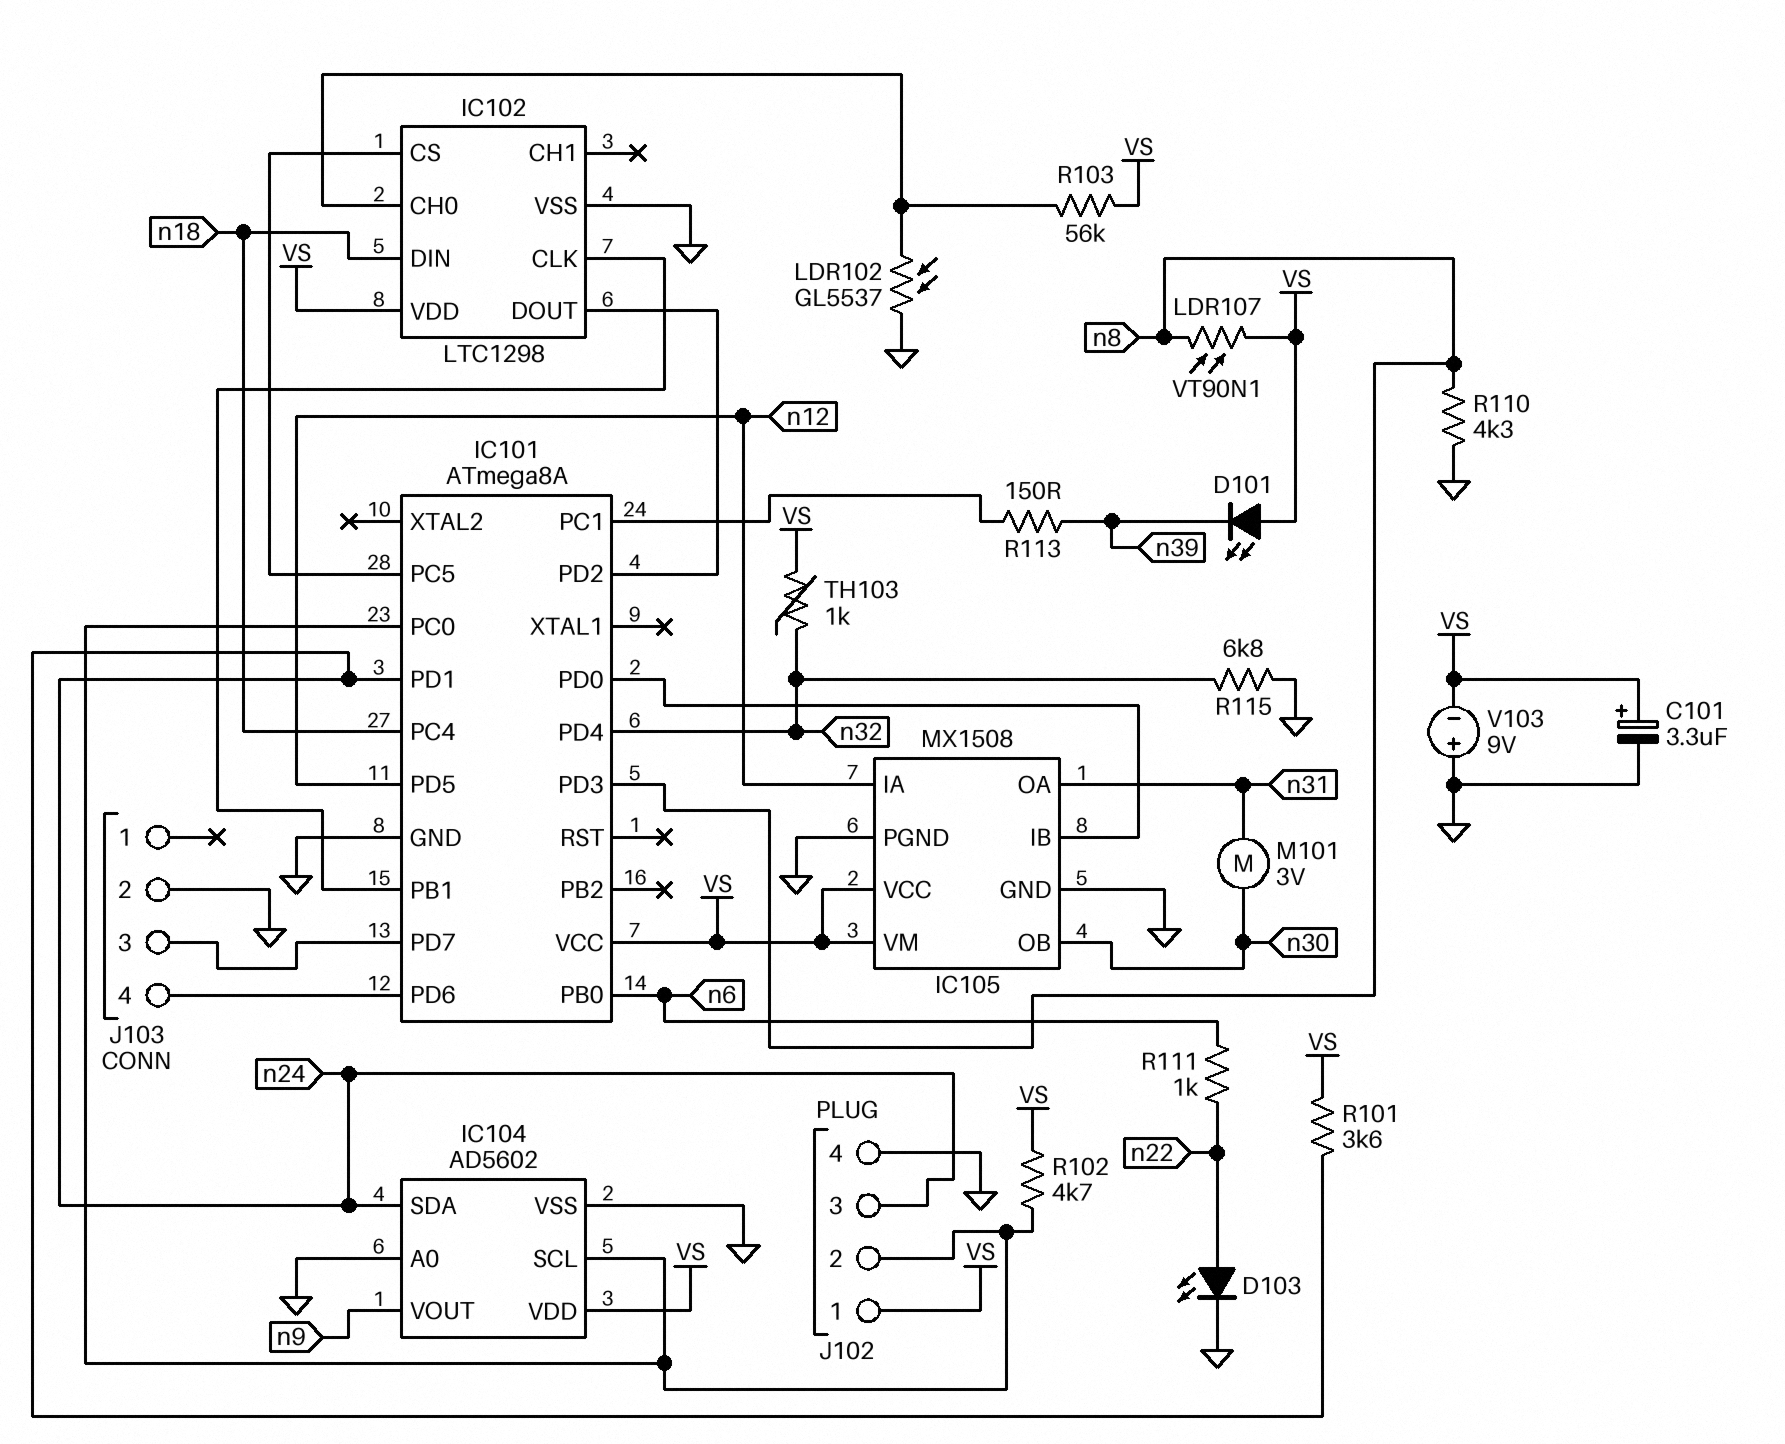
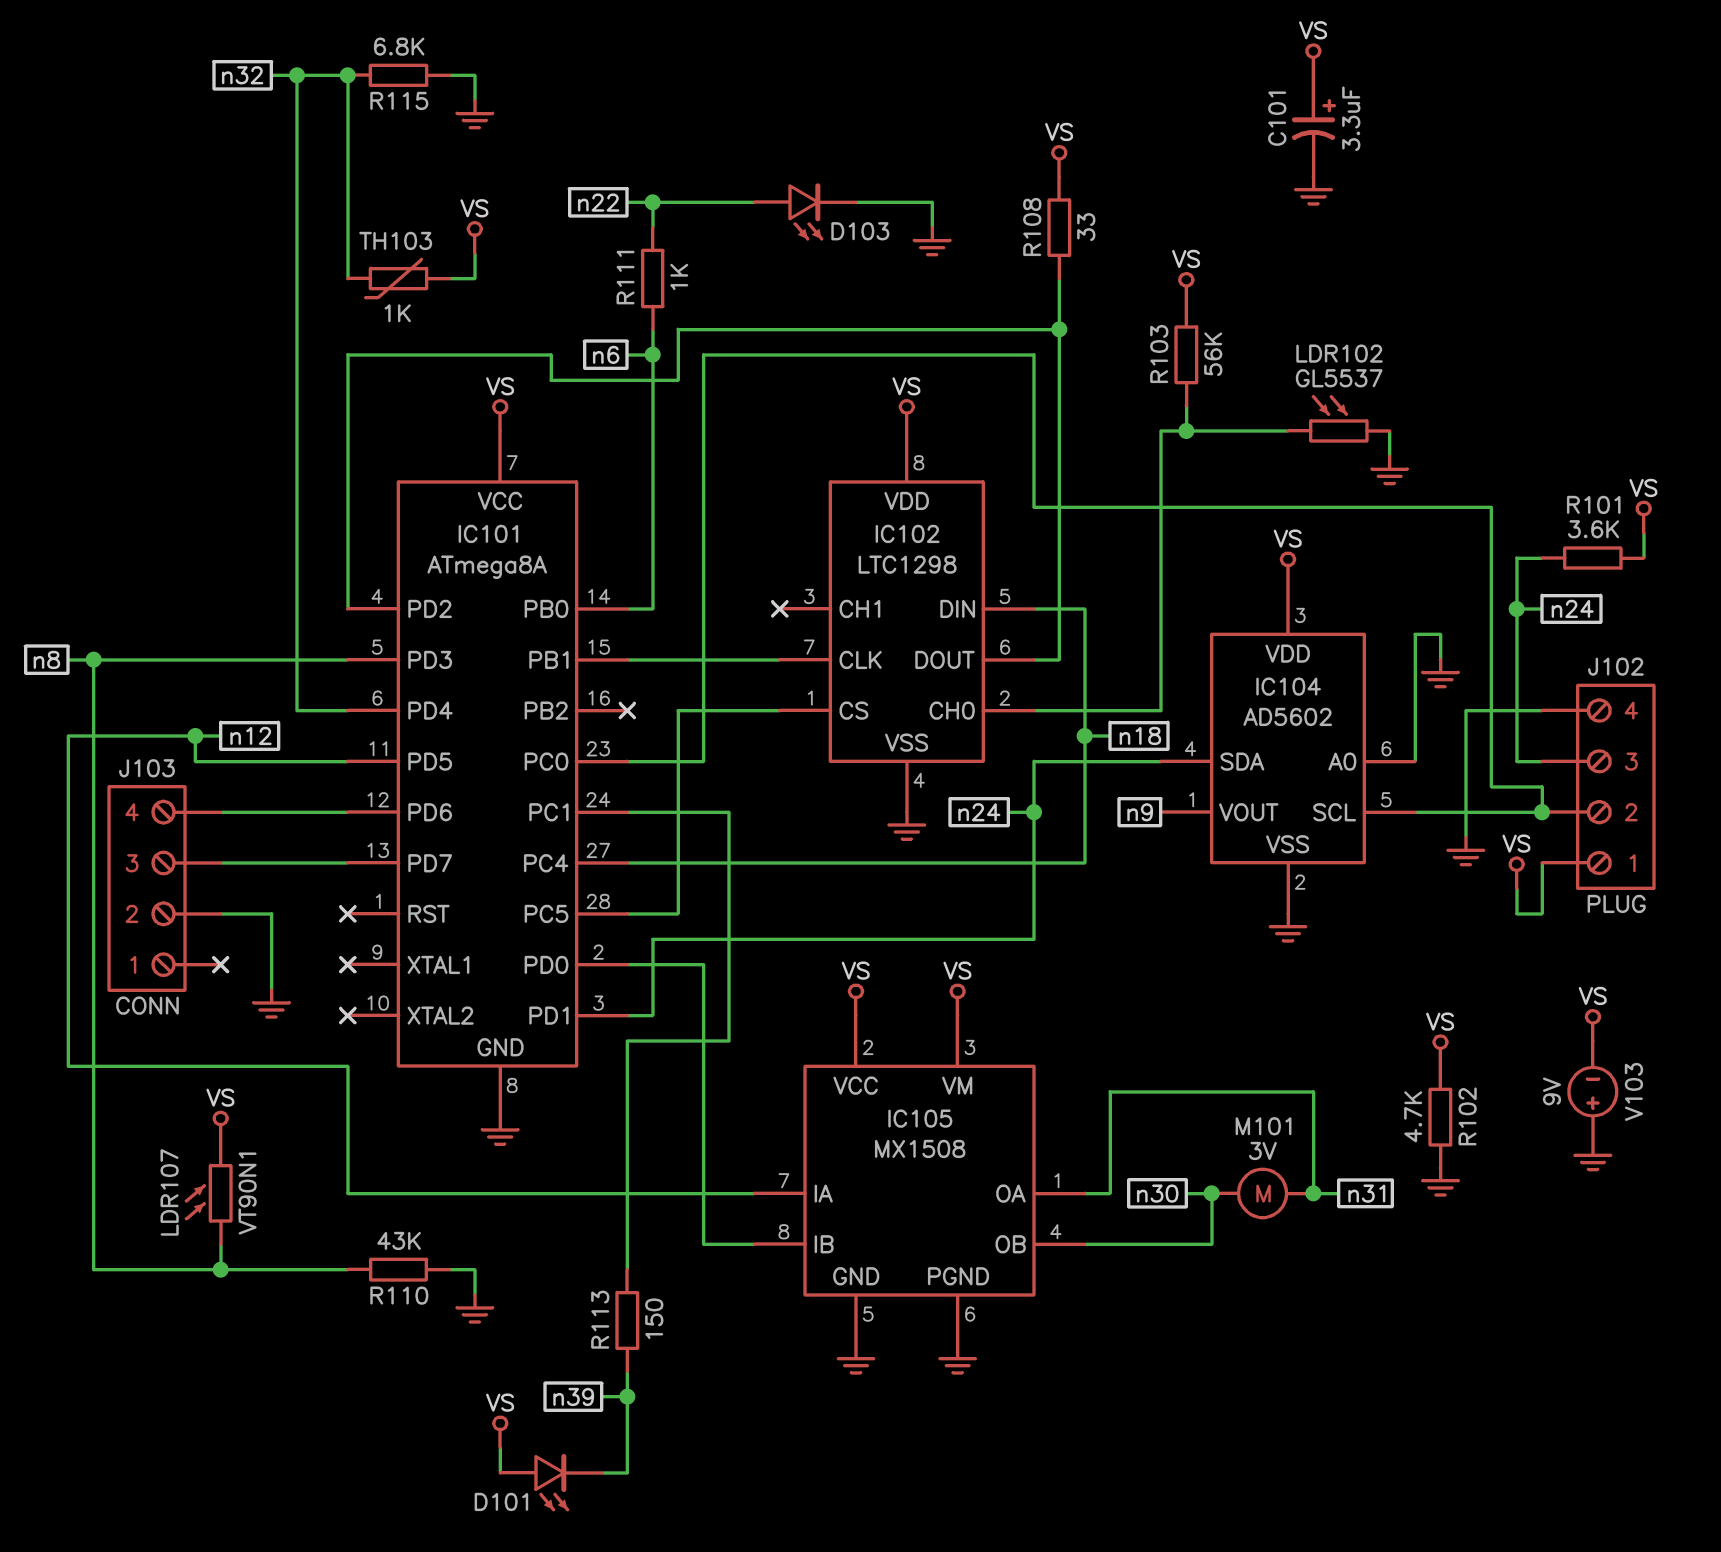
R102: 4.7k (IC101/PC0, VS) -> 4.7k (GND, VS)
R108: none -> 33 (IC101/PD2, VS)
R110: 4.3k (GND, n8) -> 43k (GND, n8)

